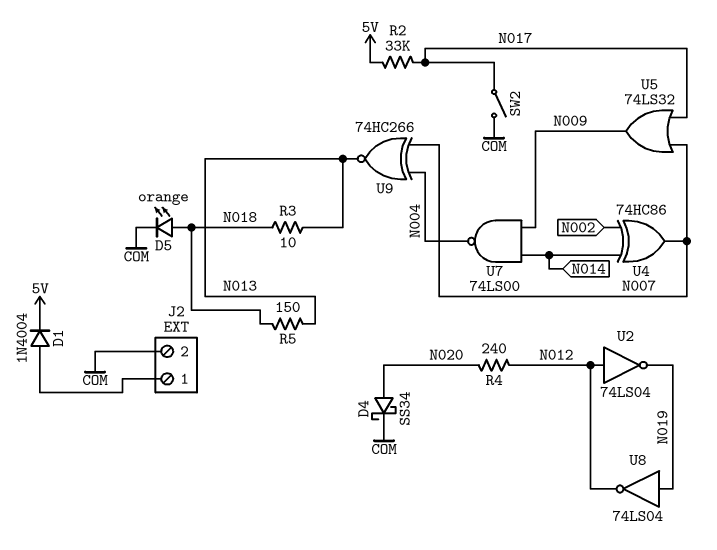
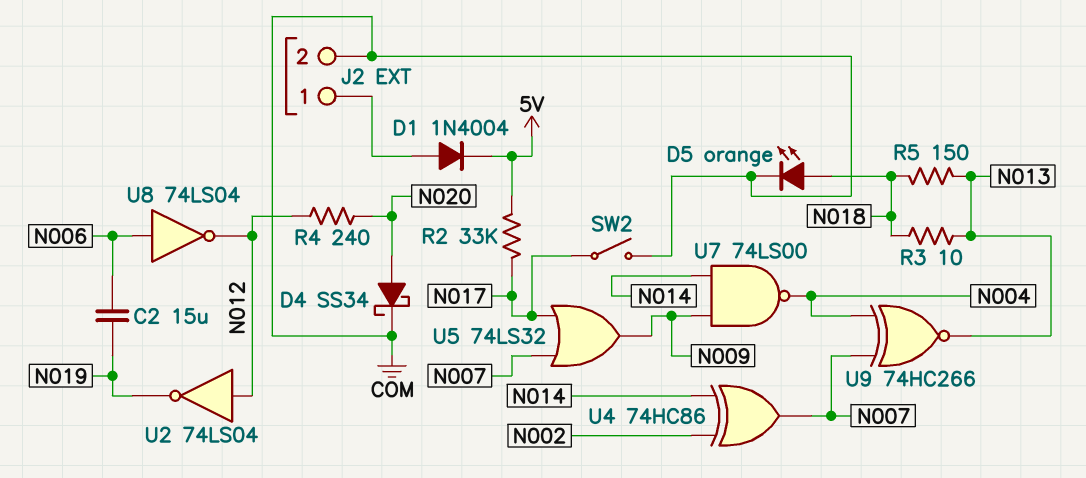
C2: none -> 15uF (N006, N019)
U8: NOT 74LS04 (in N019, out N012) -> NOT 74LS04 (in N006, out N012)

